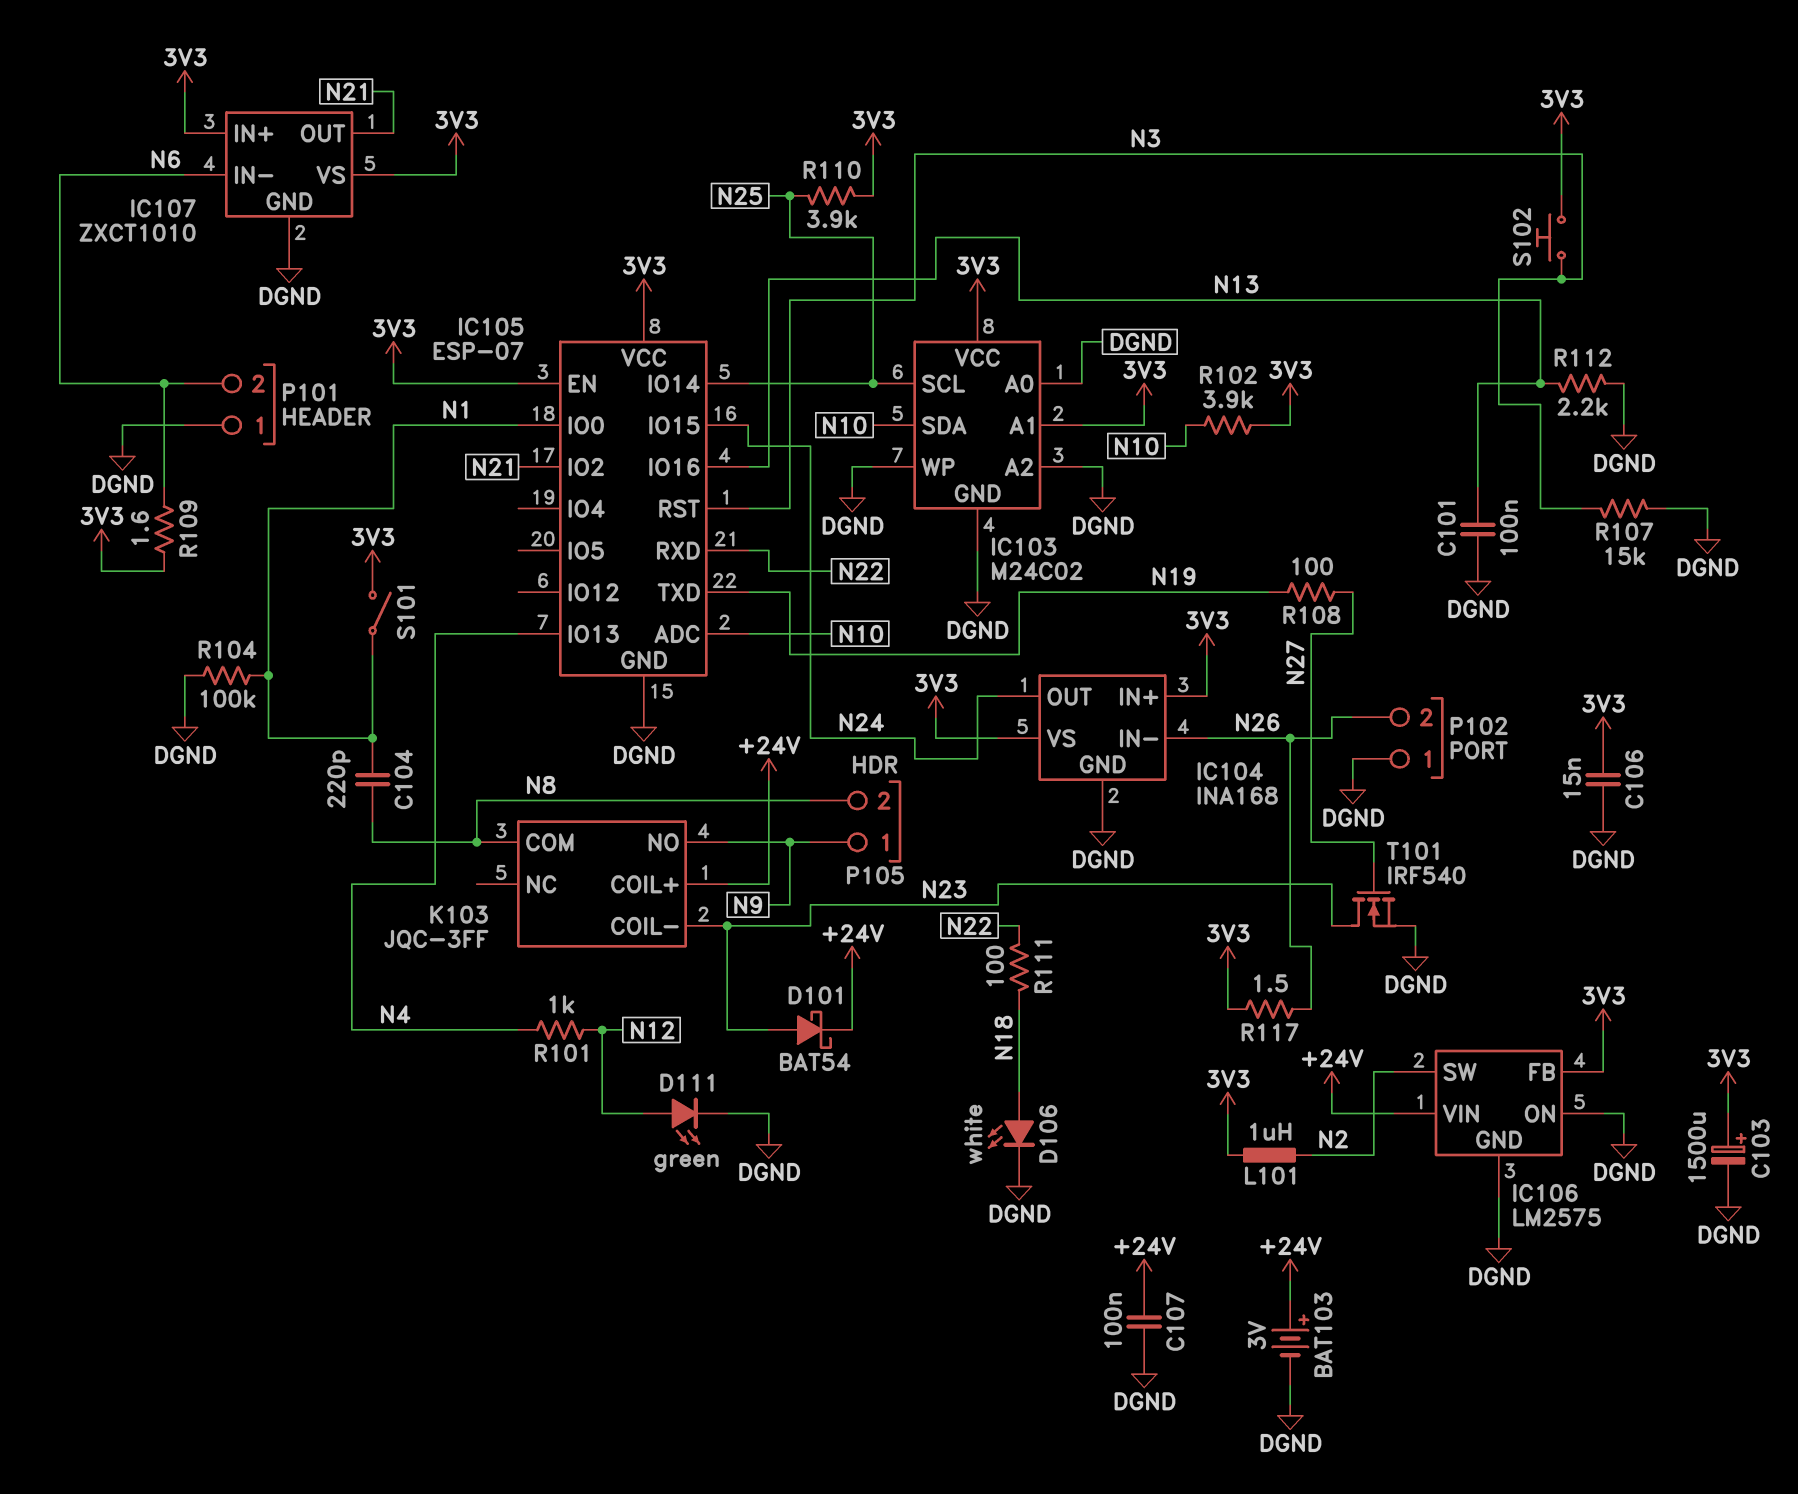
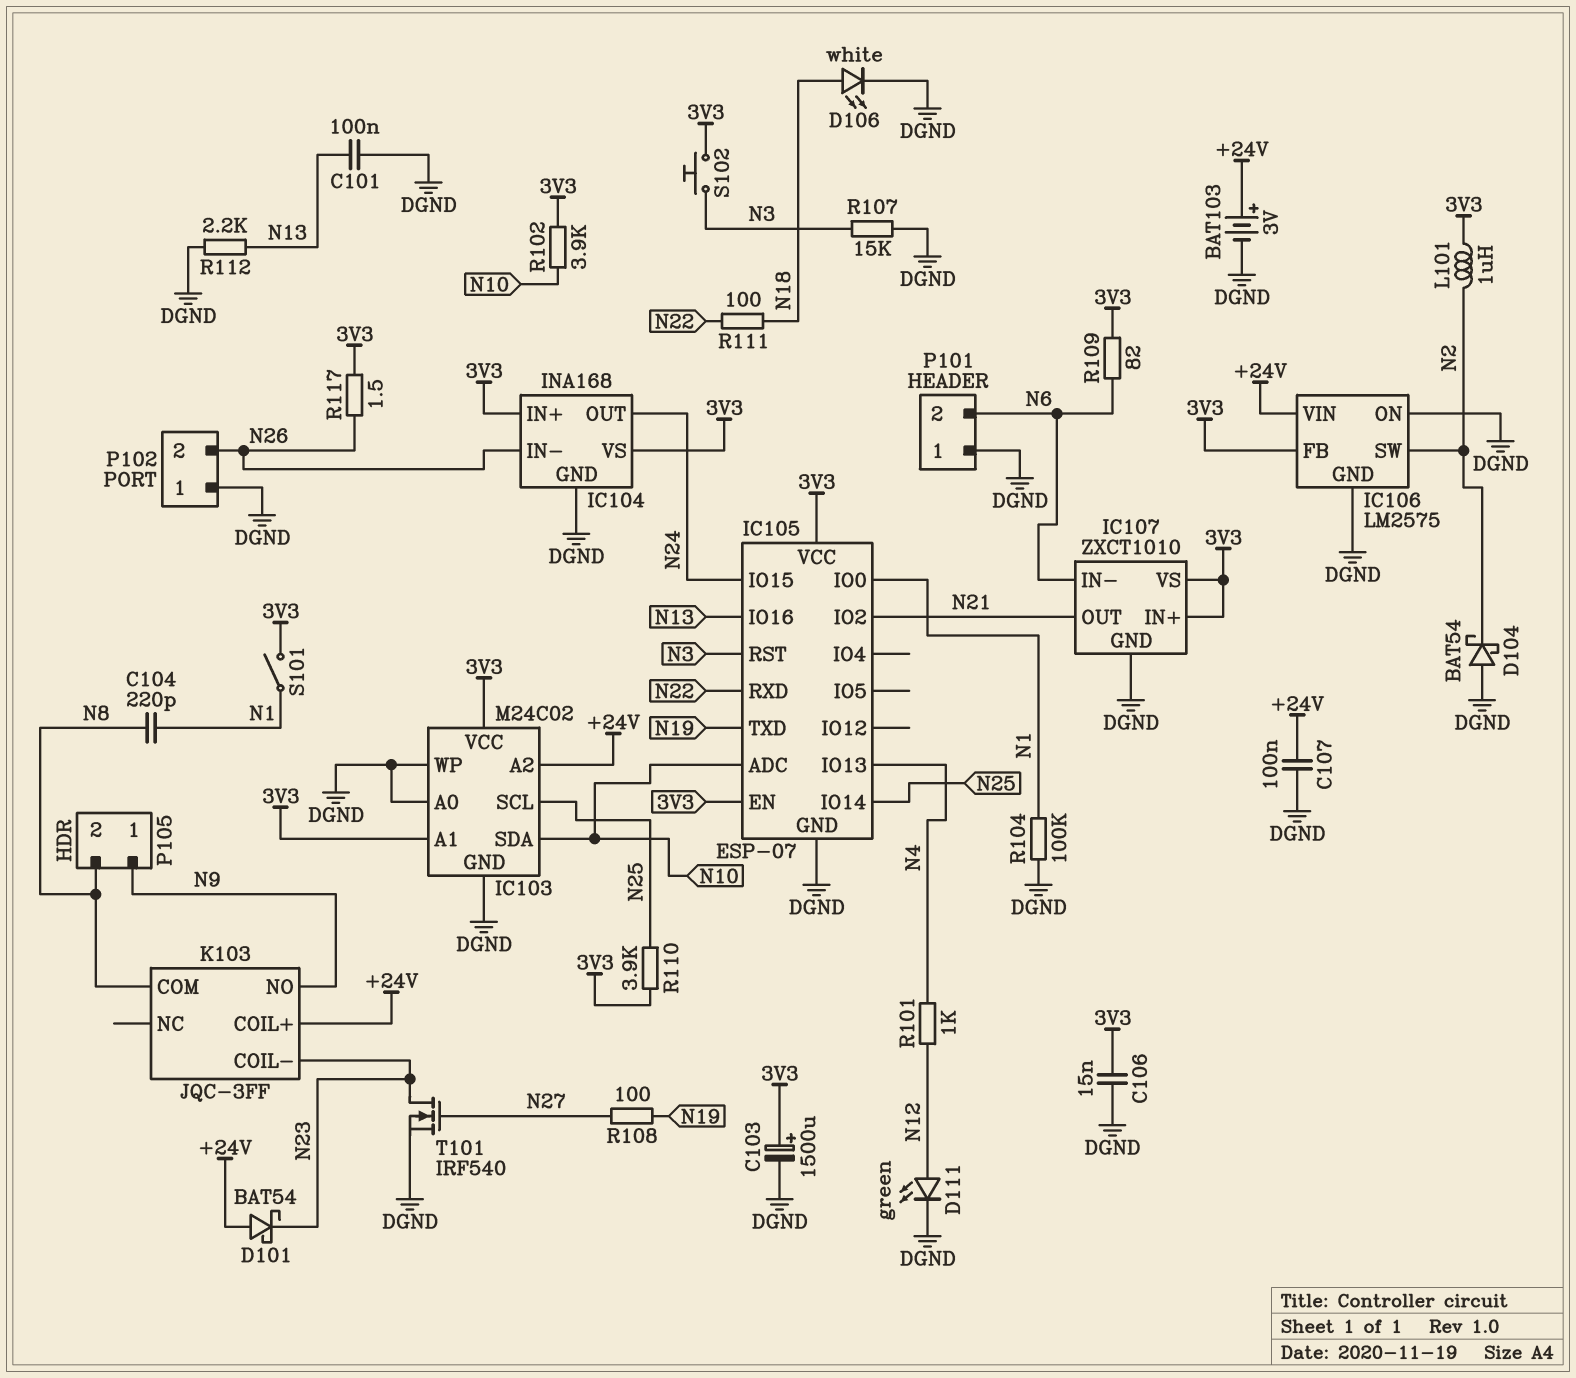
D101: schottky BAT54 (A N23, K +24V) -> schottky BAT54 (A +24V, K N23)
D104: none -> schottky BAT54 (A DGND, K N2)
IC103 pin A2: DGND -> +24V
R109: 1.6 (3V3, N6) -> 82 (3V3, N6)

